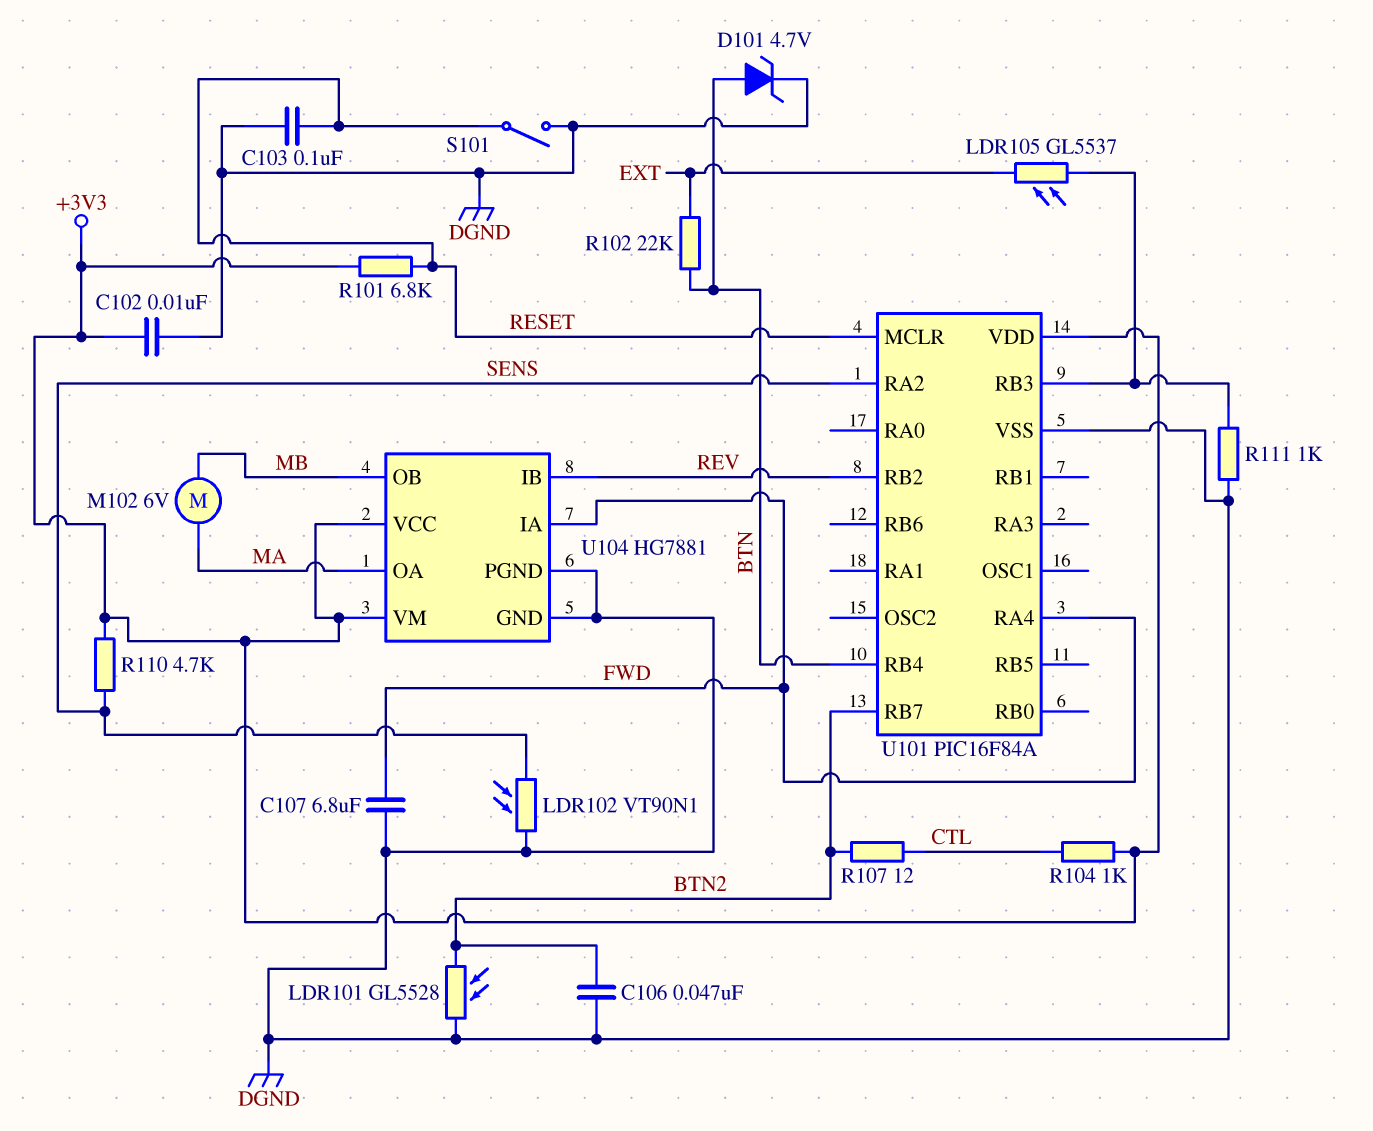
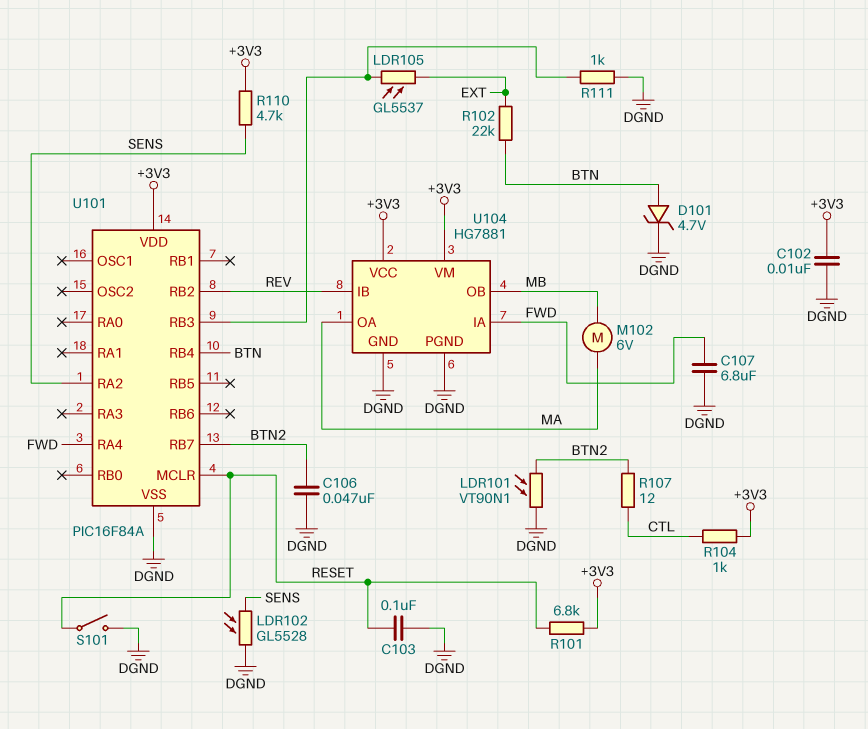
LDR101: GL5528 (BTN2, DGND) -> VT90N1 (BTN2, DGND)
LDR102: VT90N1 (DGND, SENS) -> GL5528 (DGND, SENS)

